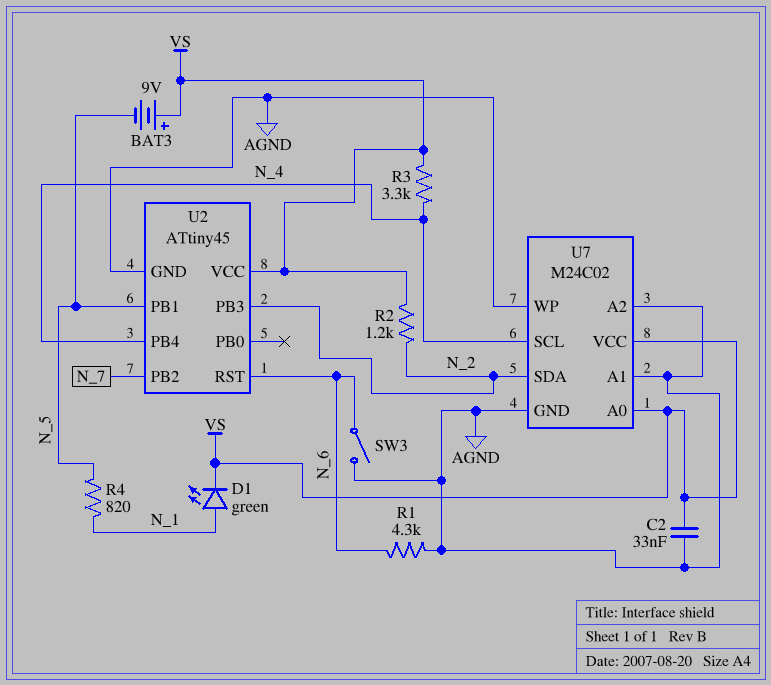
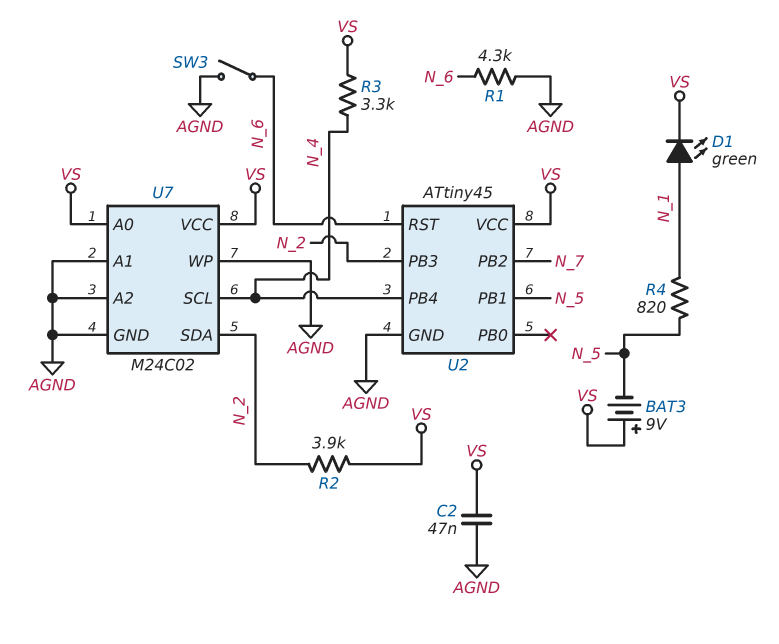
C2: 33nF (AGND, VS) -> 47nF (AGND, VS)
R2: 1.2k (N_2, VS) -> 3.9k (N_2, VS)

